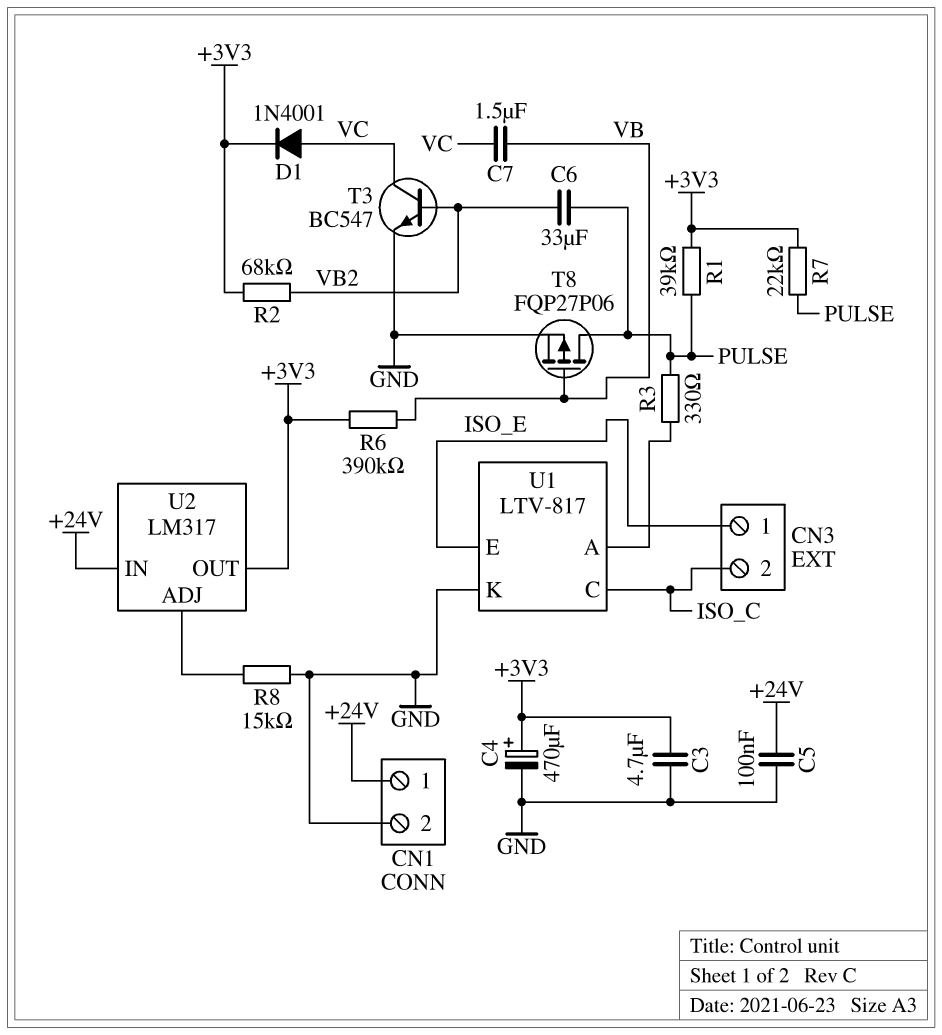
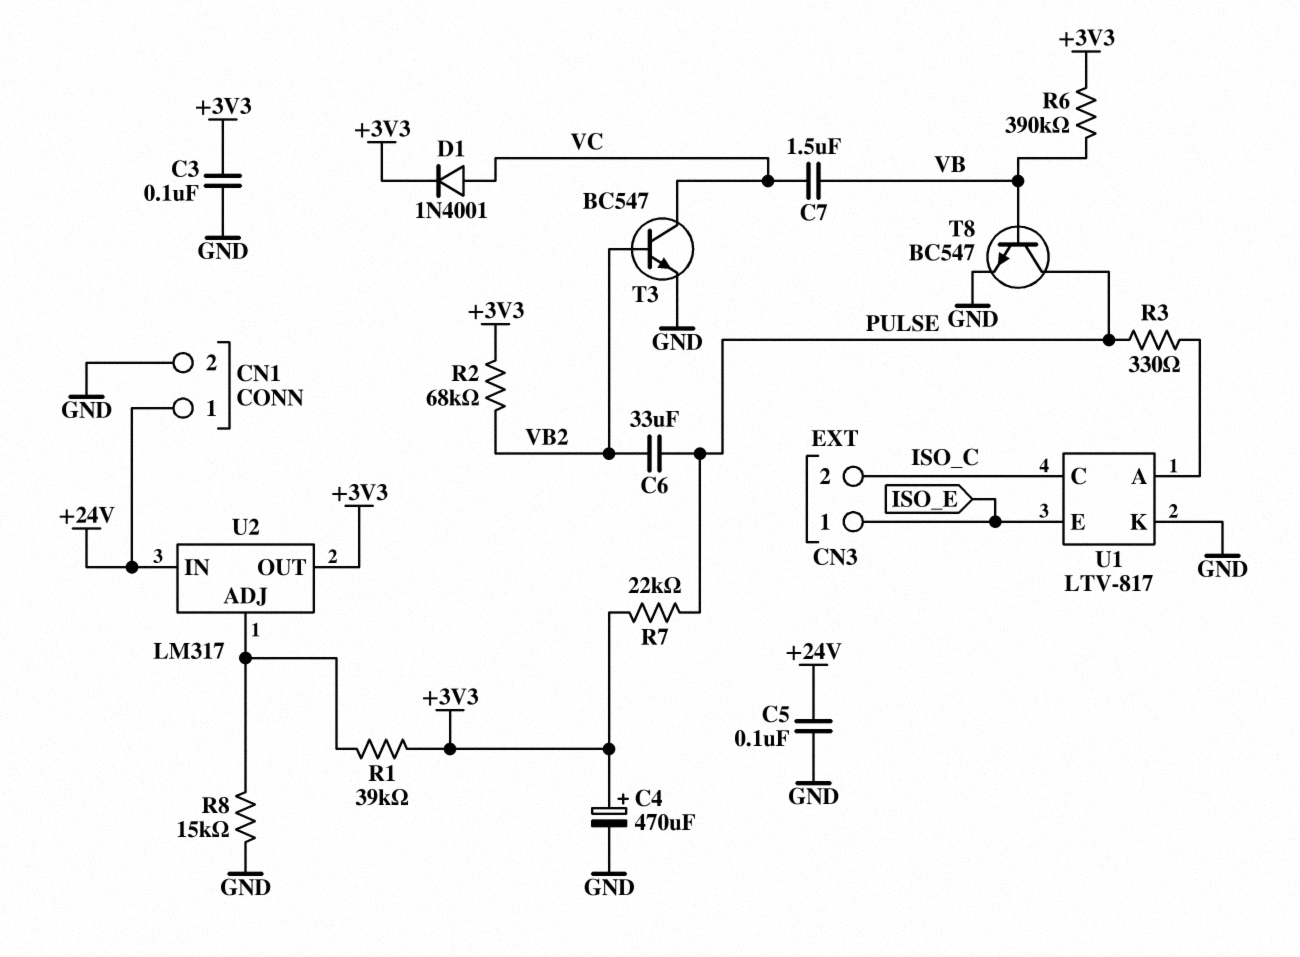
C3: 4.7uF (+3V3, GND) -> 100nF (+3V3, GND)
R1: 39k (+3V3, PULSE) -> 39k (+3V3, U2/ADJ)
T8: PMOS FQP27P06 (G VB, D PULSE, S GND) -> NPN BC547 (B VB, C PULSE, E GND)

